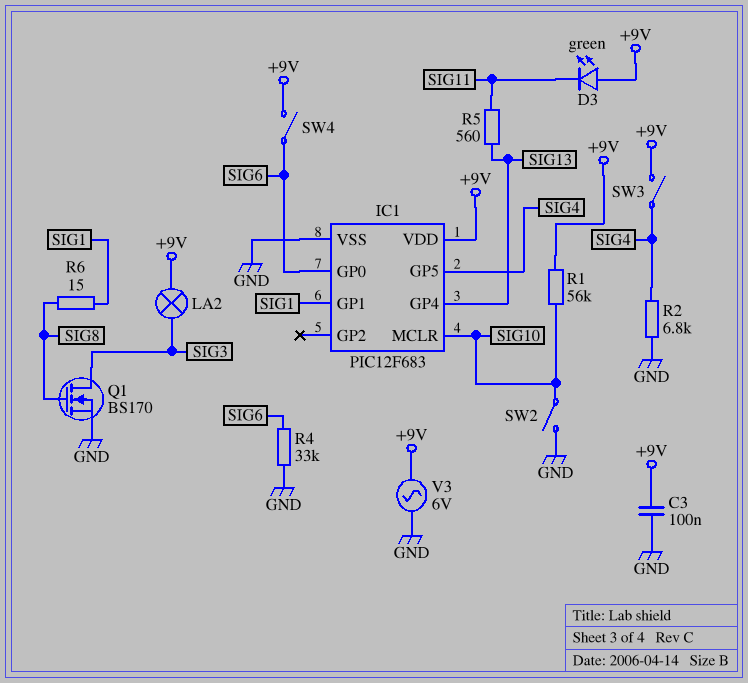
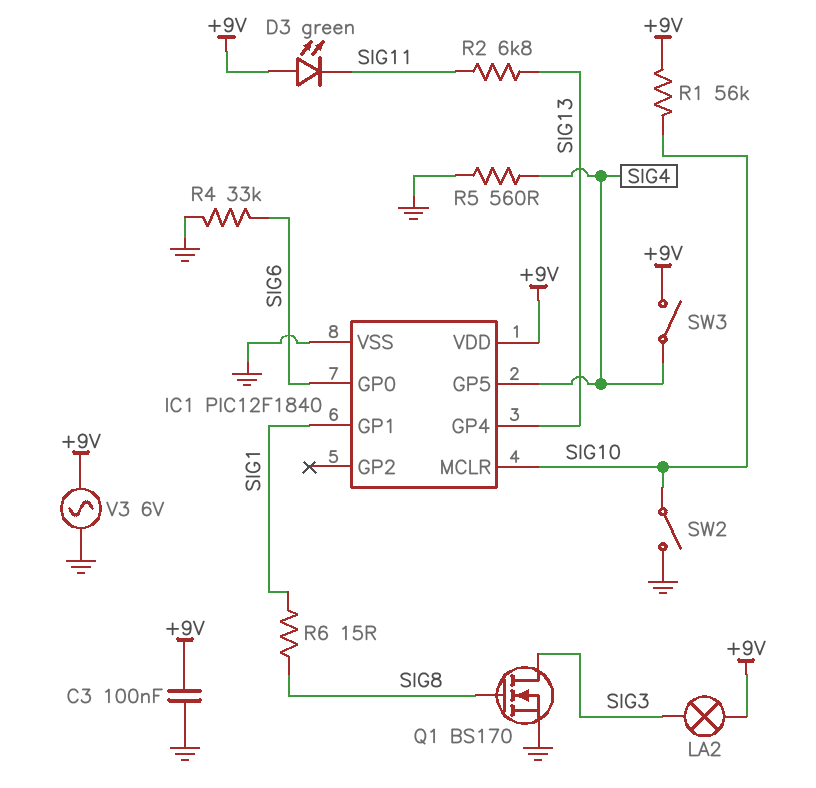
IC1: PIC12F683 -> PIC12F1840
R2: 6.8k (GND, SIG4) -> 6.8k (SIG11, SIG13)
R5: 560 (SIG11, SIG13) -> 560 (GND, SIG4)
SW4: switch (+9V, SIG6) -> none

